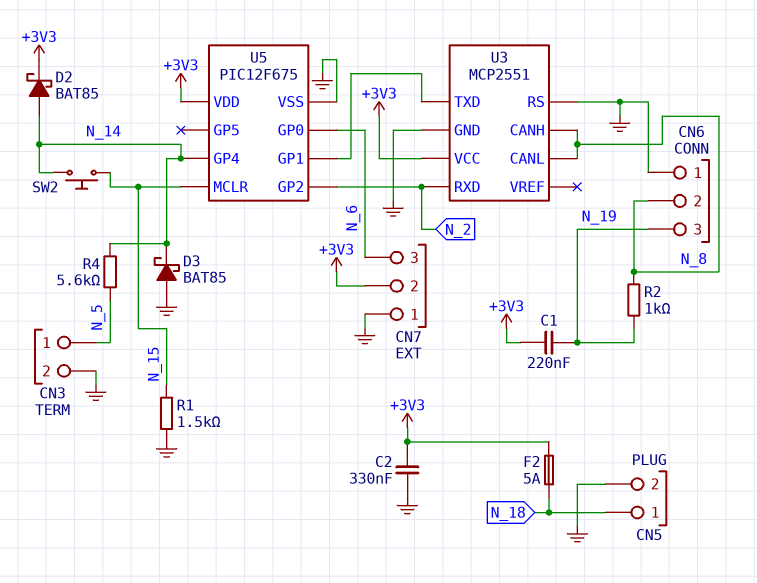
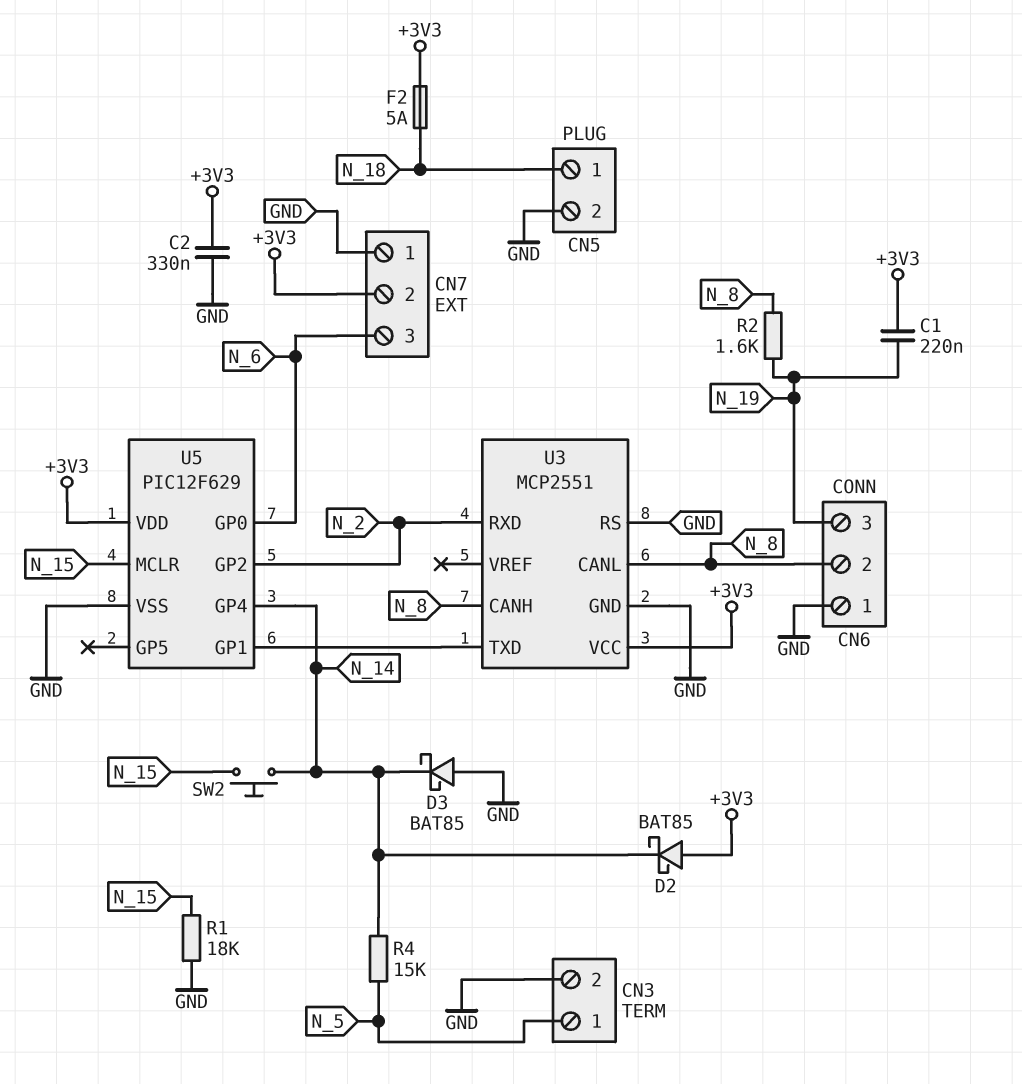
D2: schottky BAT85 (A N_14, K +3V3) -> schottky BAT85 (A +3V3, K N_14)
R1: 1.5k (GND, N_15) -> 18k (GND, N_15)
R2: 1k (N_8, N_19) -> 1.6k (N_8, N_19)
R4: 5.6k (N_5, N_14) -> 15k (N_5, N_14)
U5: PIC12F675 -> PIC12F629

